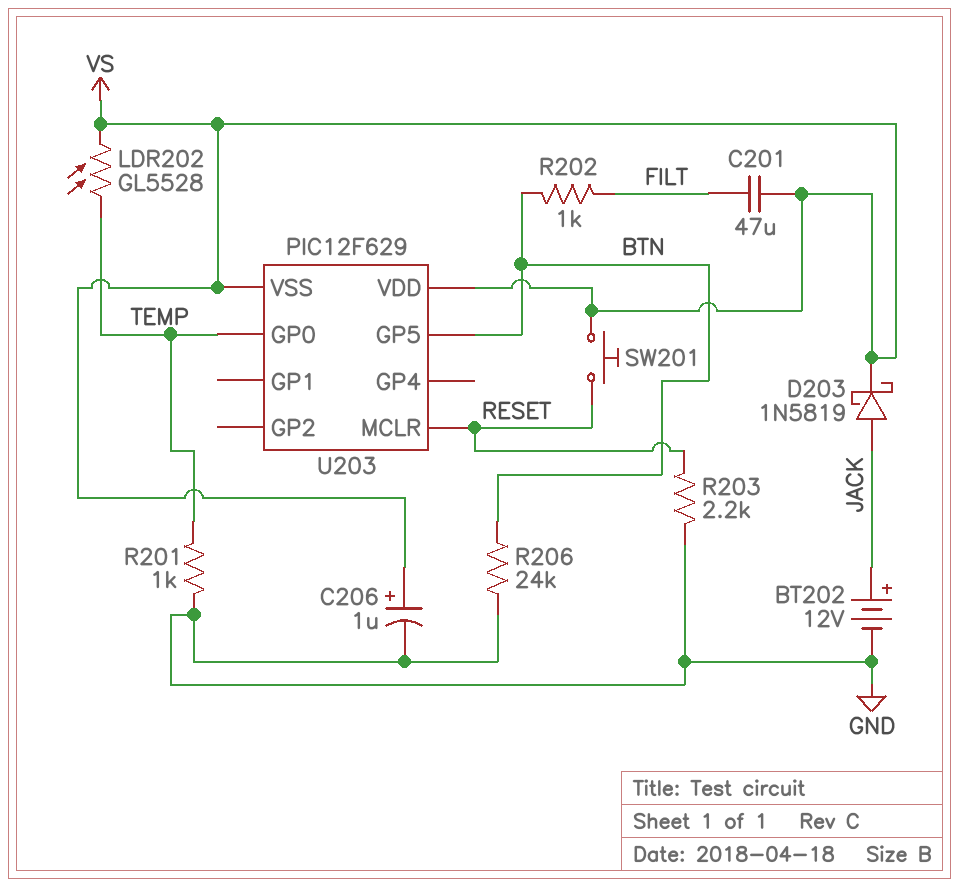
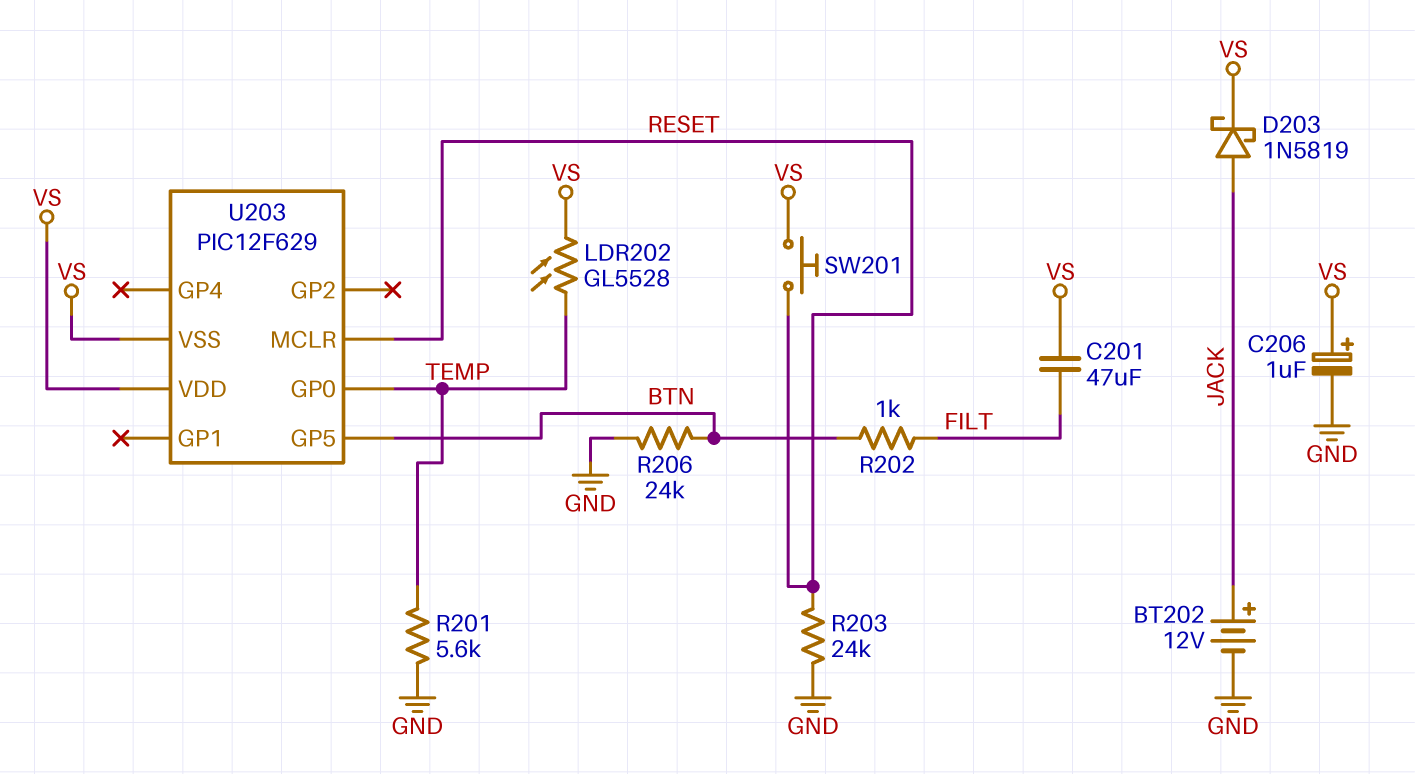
R201: 1k (GND, TEMP) -> 5.6k (GND, TEMP)
R203: 2.2k (GND, RESET) -> 24k (GND, RESET)

